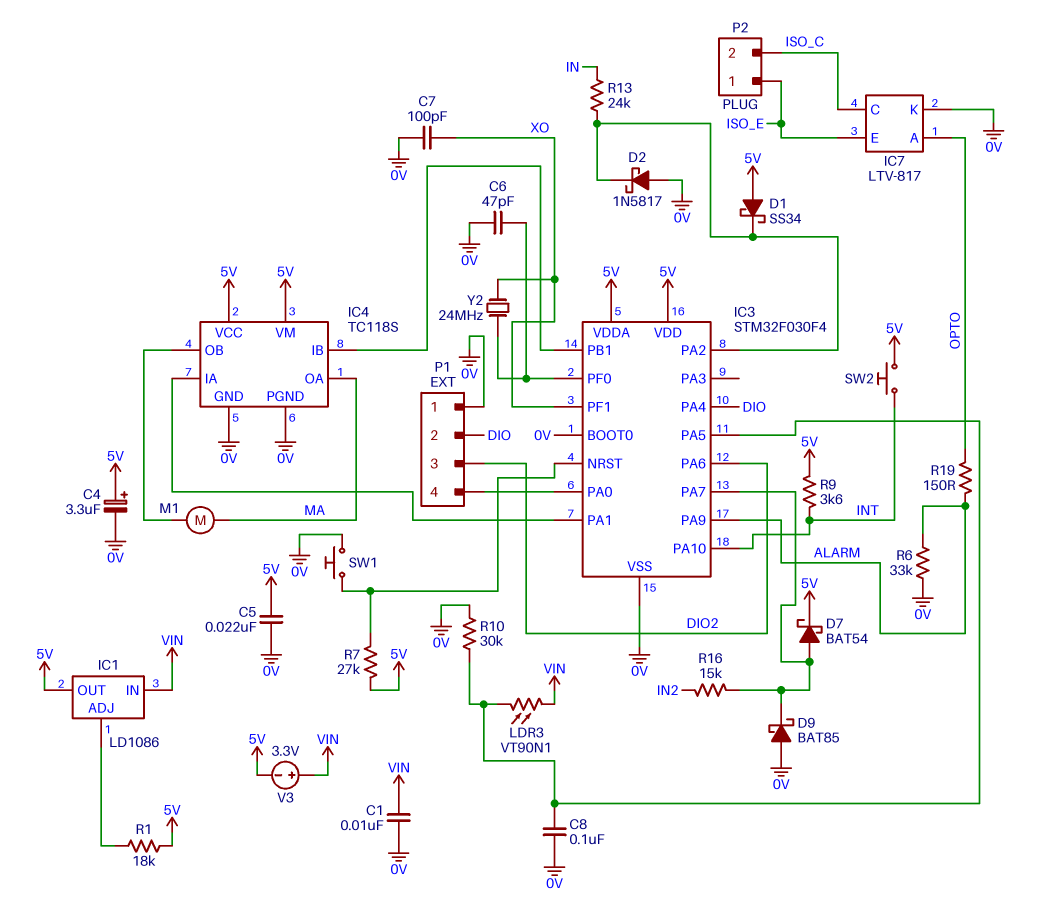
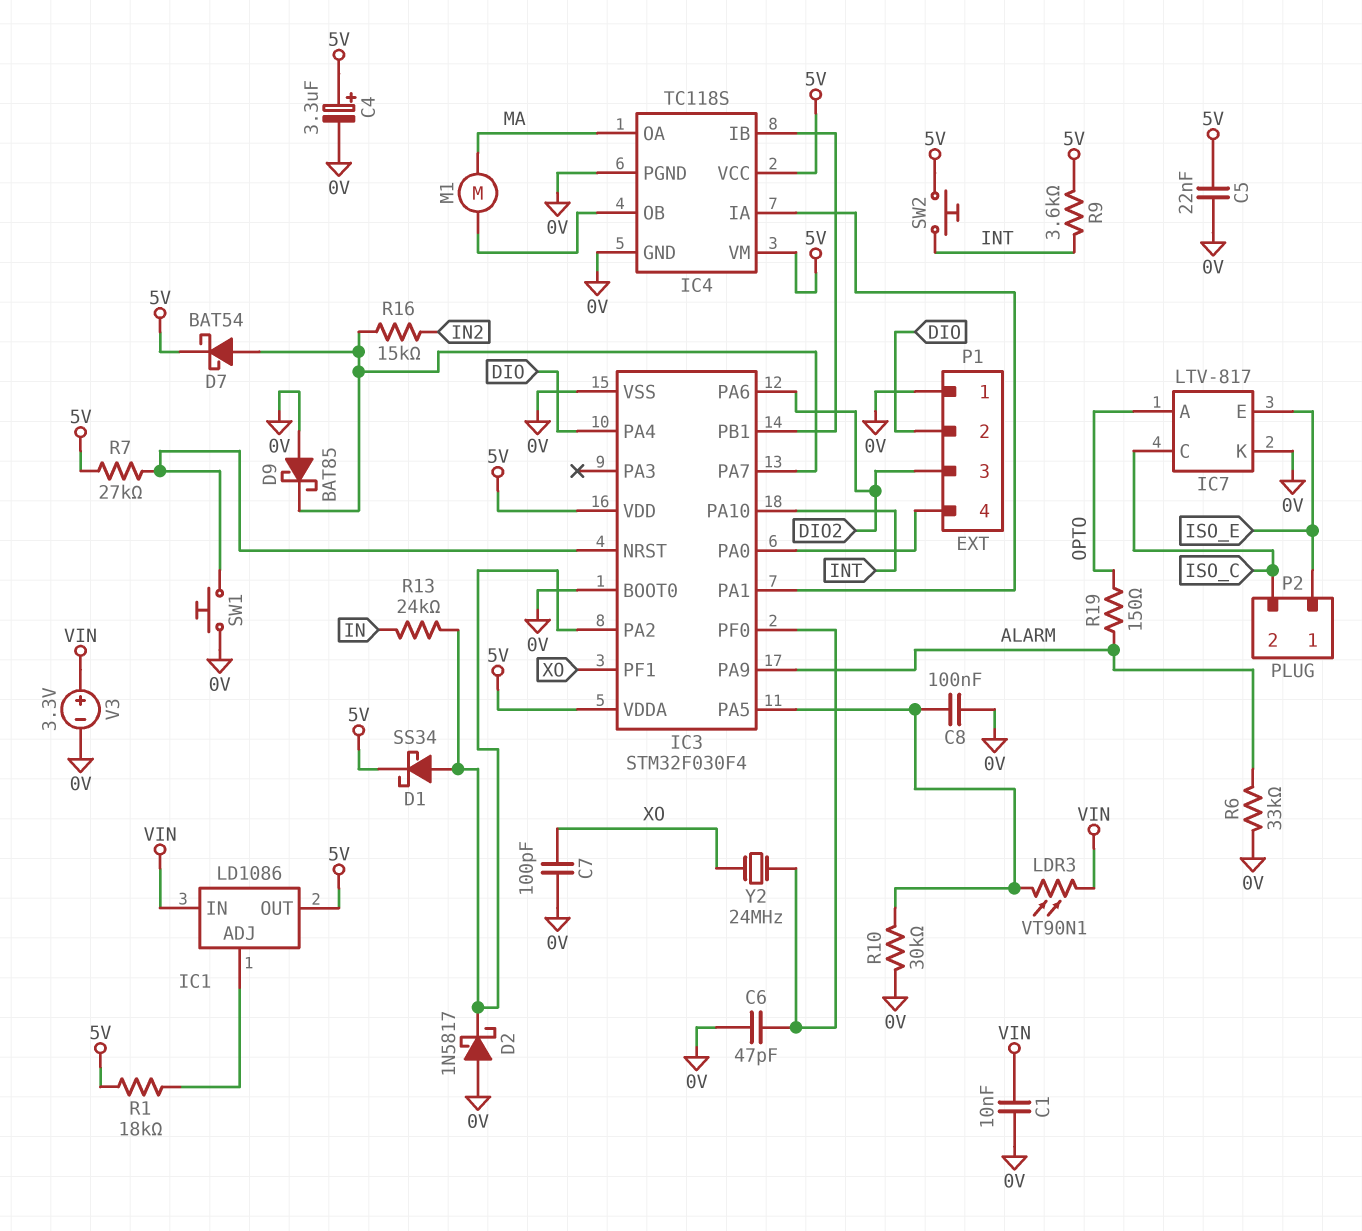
D1: schottky SS34 (A 5V, K IC3/PA2) -> schottky SS34 (A IC3/PA2, K 5V)
V3: 3.3V (plus VIN, minus 5V) -> 3.3V (plus VIN, minus 0V)

